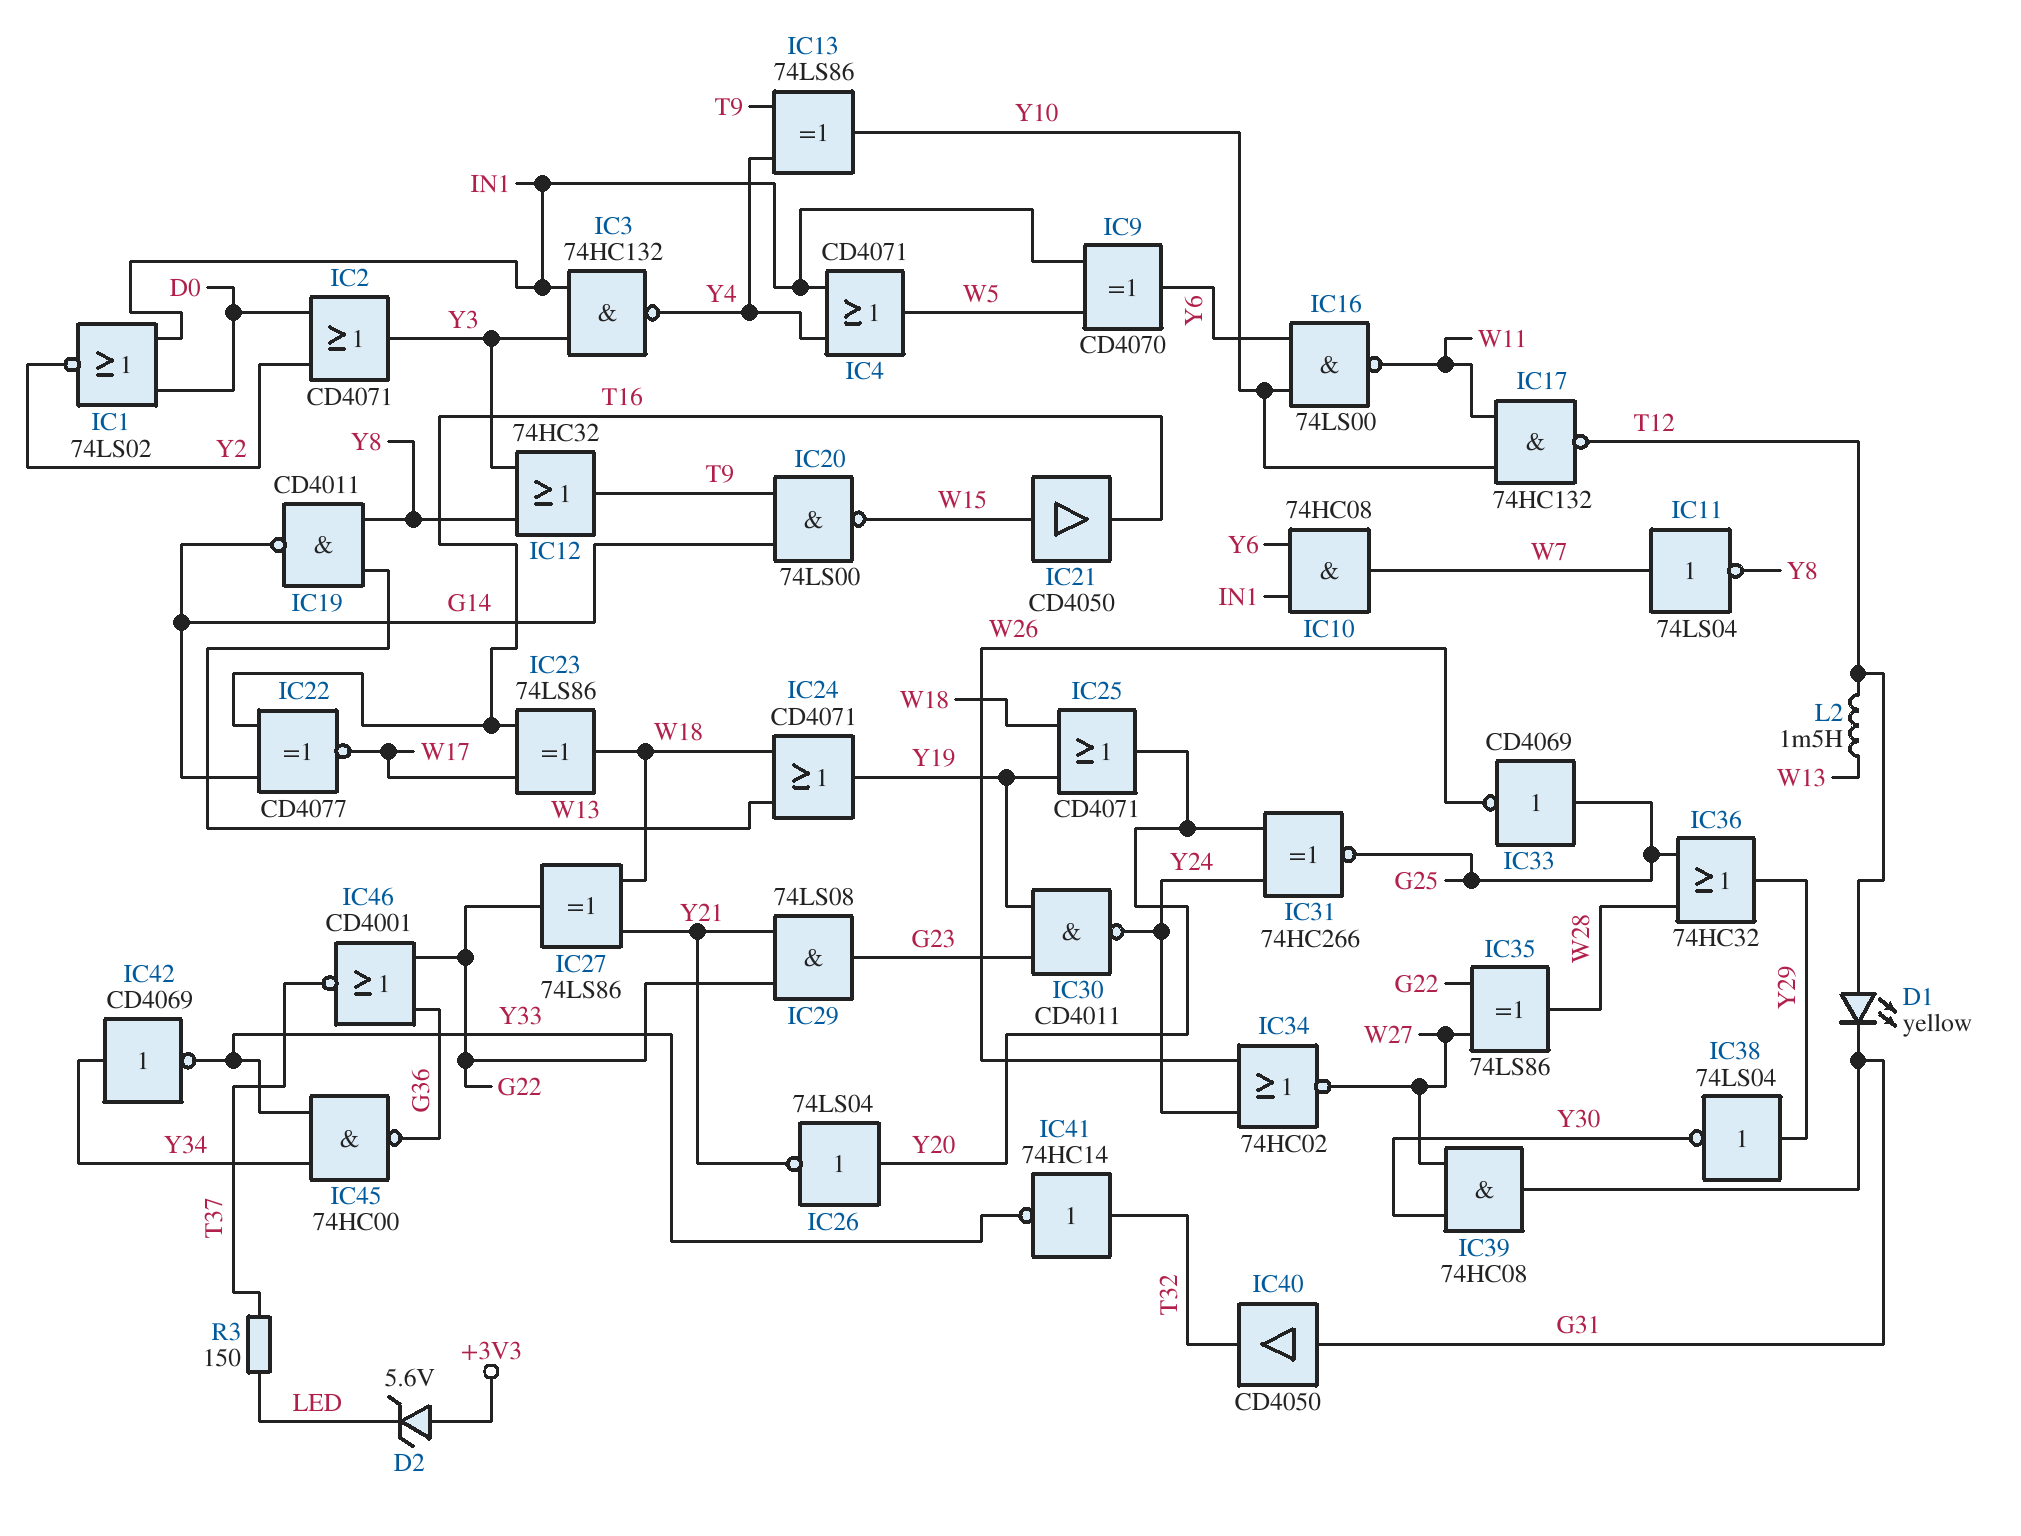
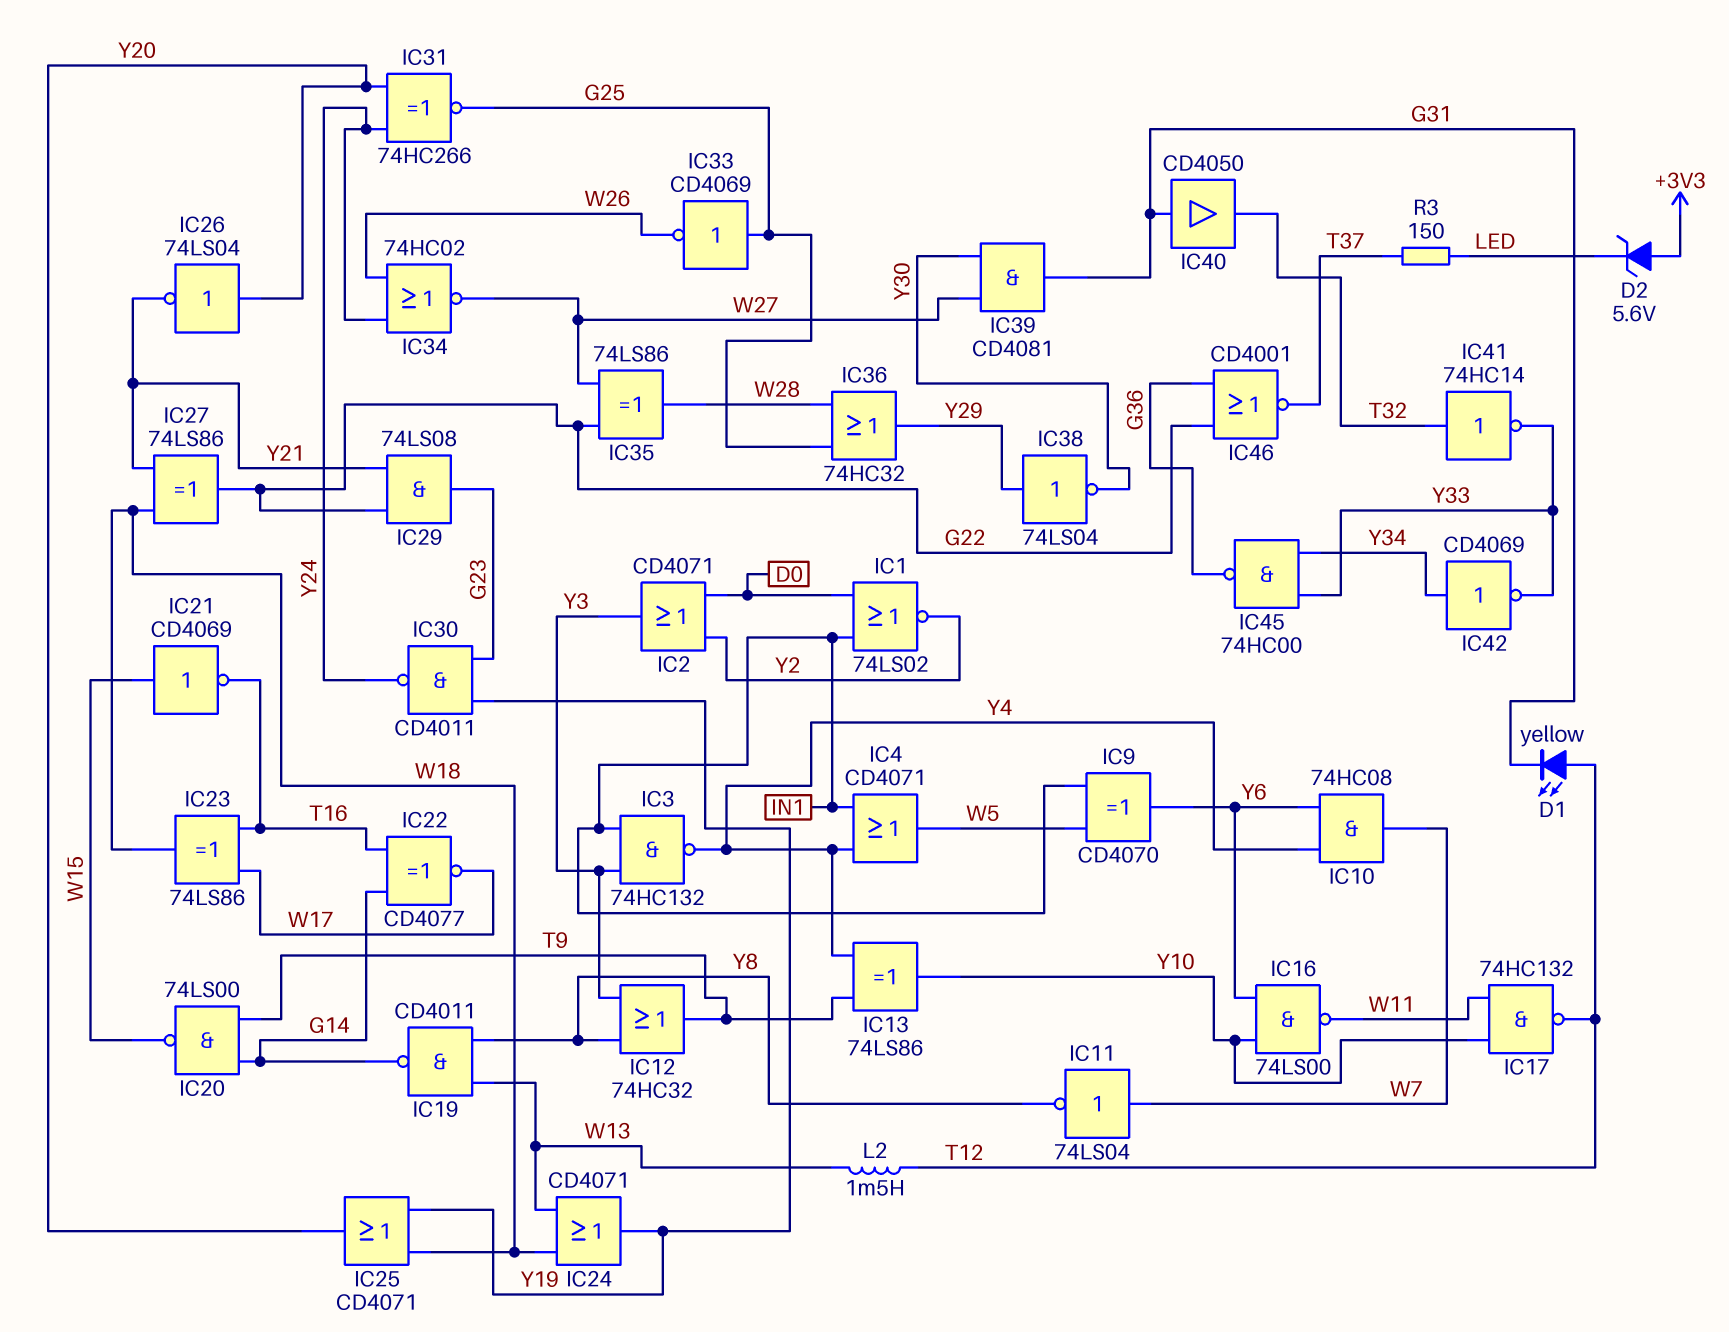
IC10: AND 74HC08 (in IN1, in Y6, out W7) -> AND 74HC08 (in Y4, in Y6, out W7)
IC21: buffer CD4050 (in W15, out T16) -> NOT CD4069 (in W15, out T16)
IC39: AND 74HC08 (in W27, in Y30, out G31) -> AND CD4081 (in W27, in Y30, out G31)

